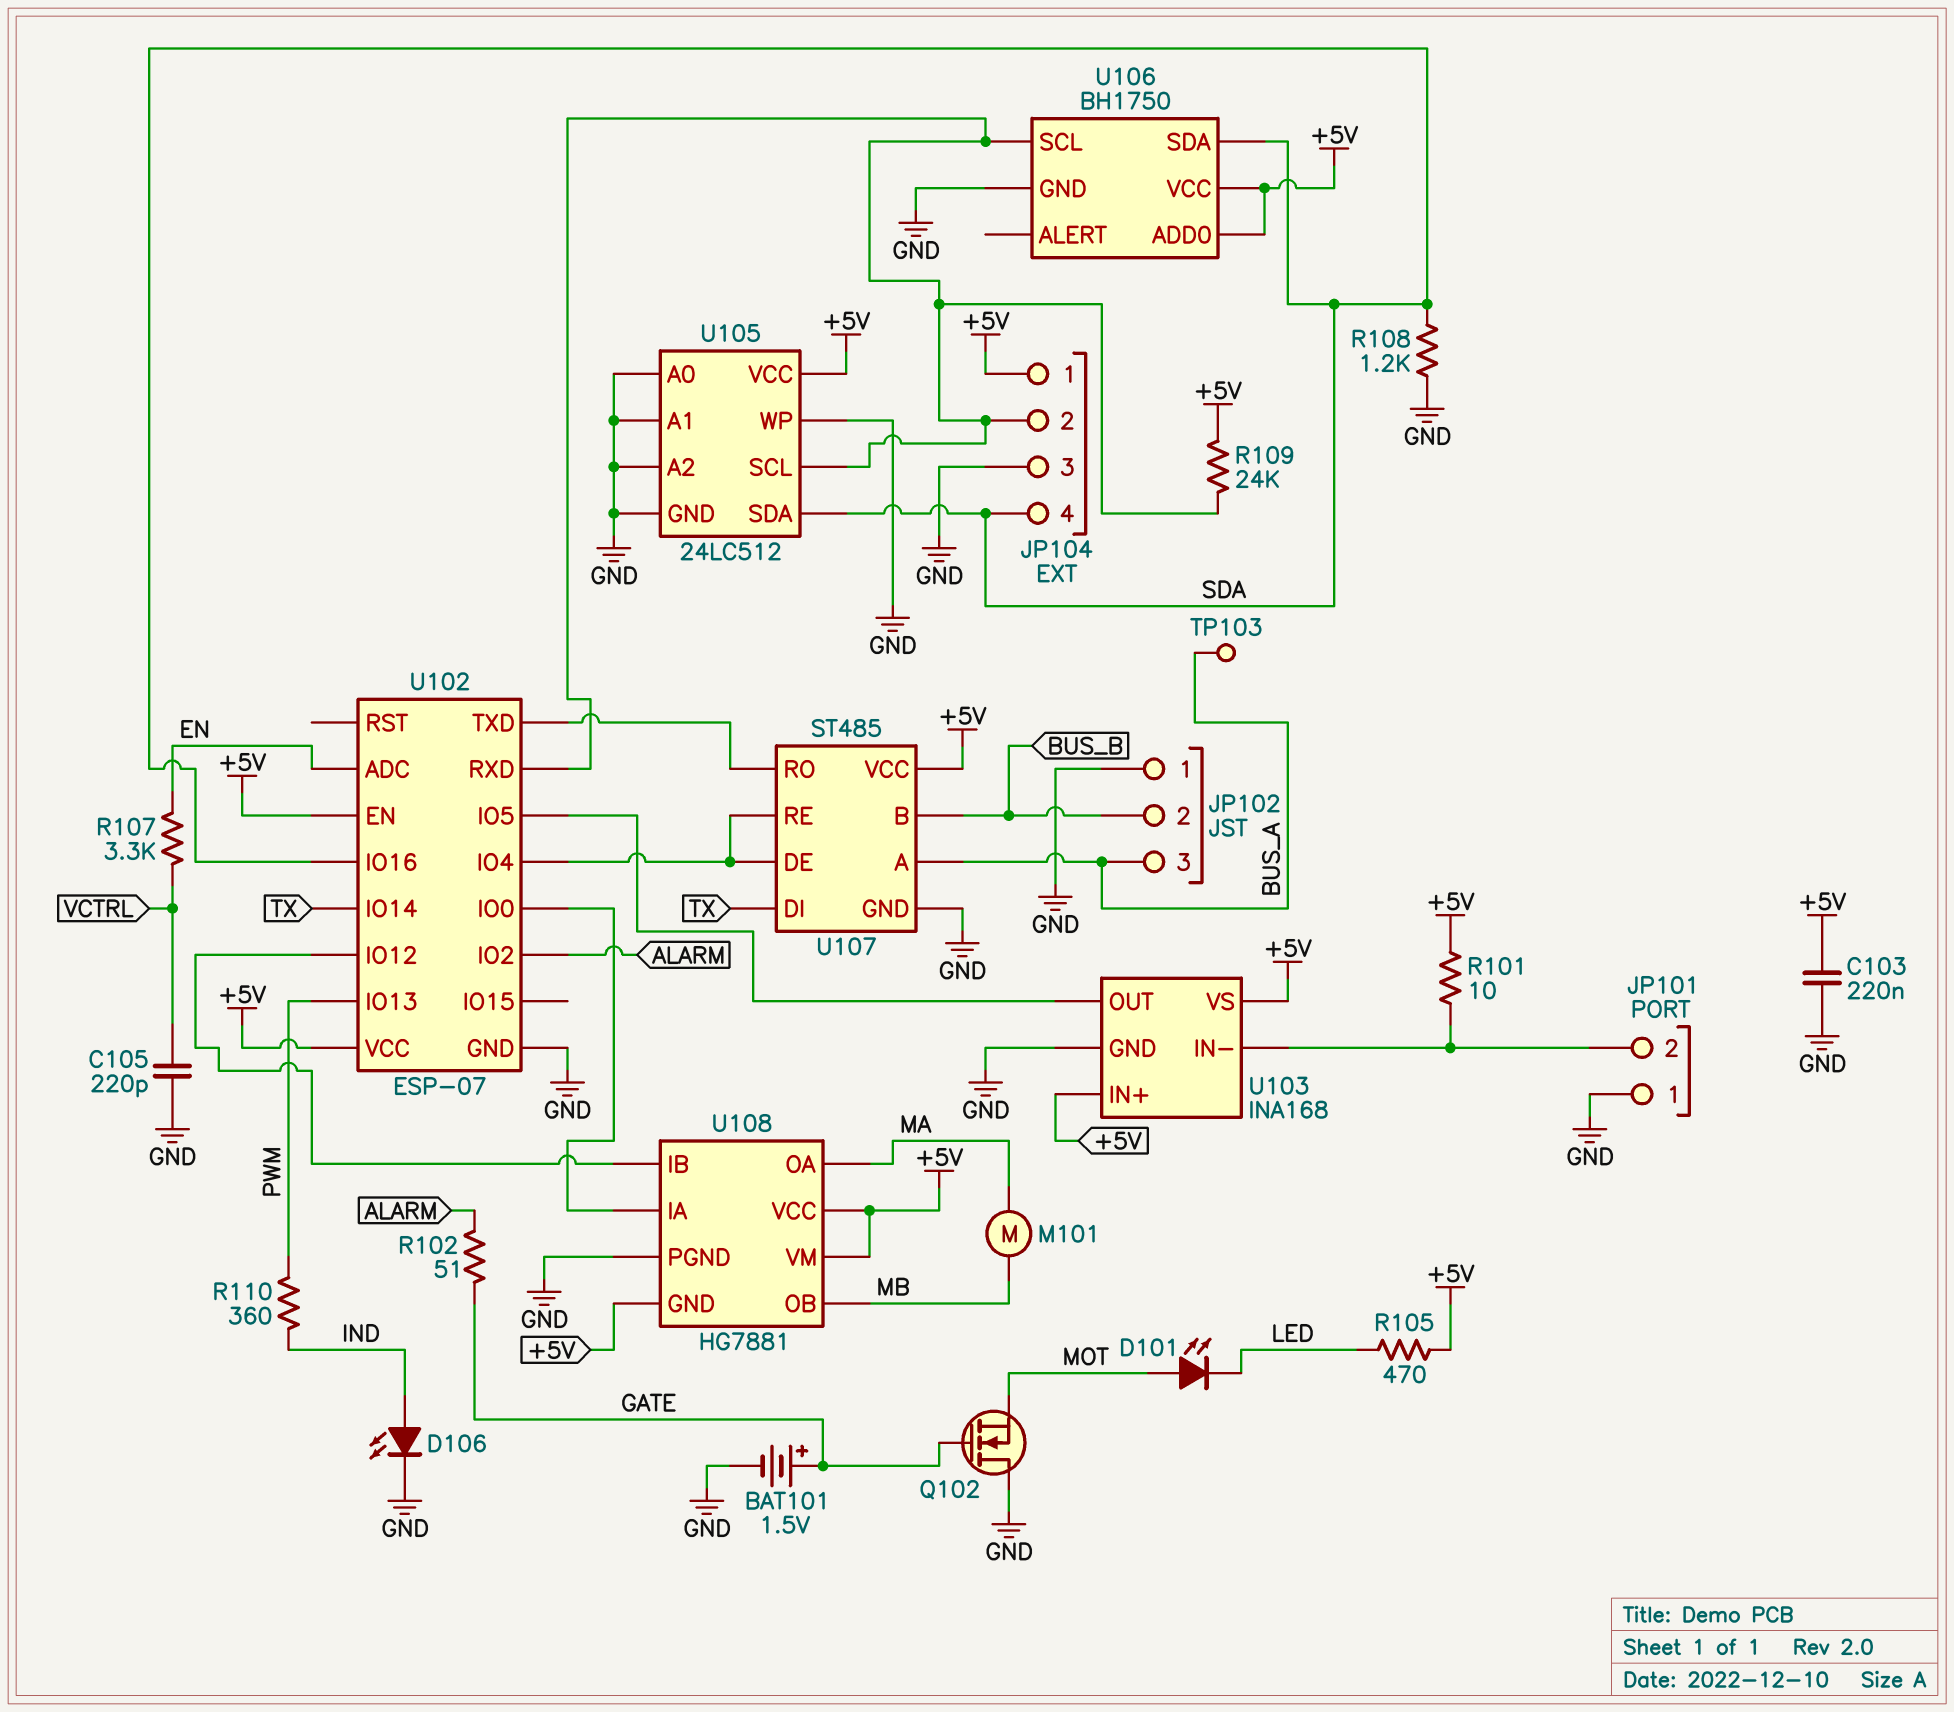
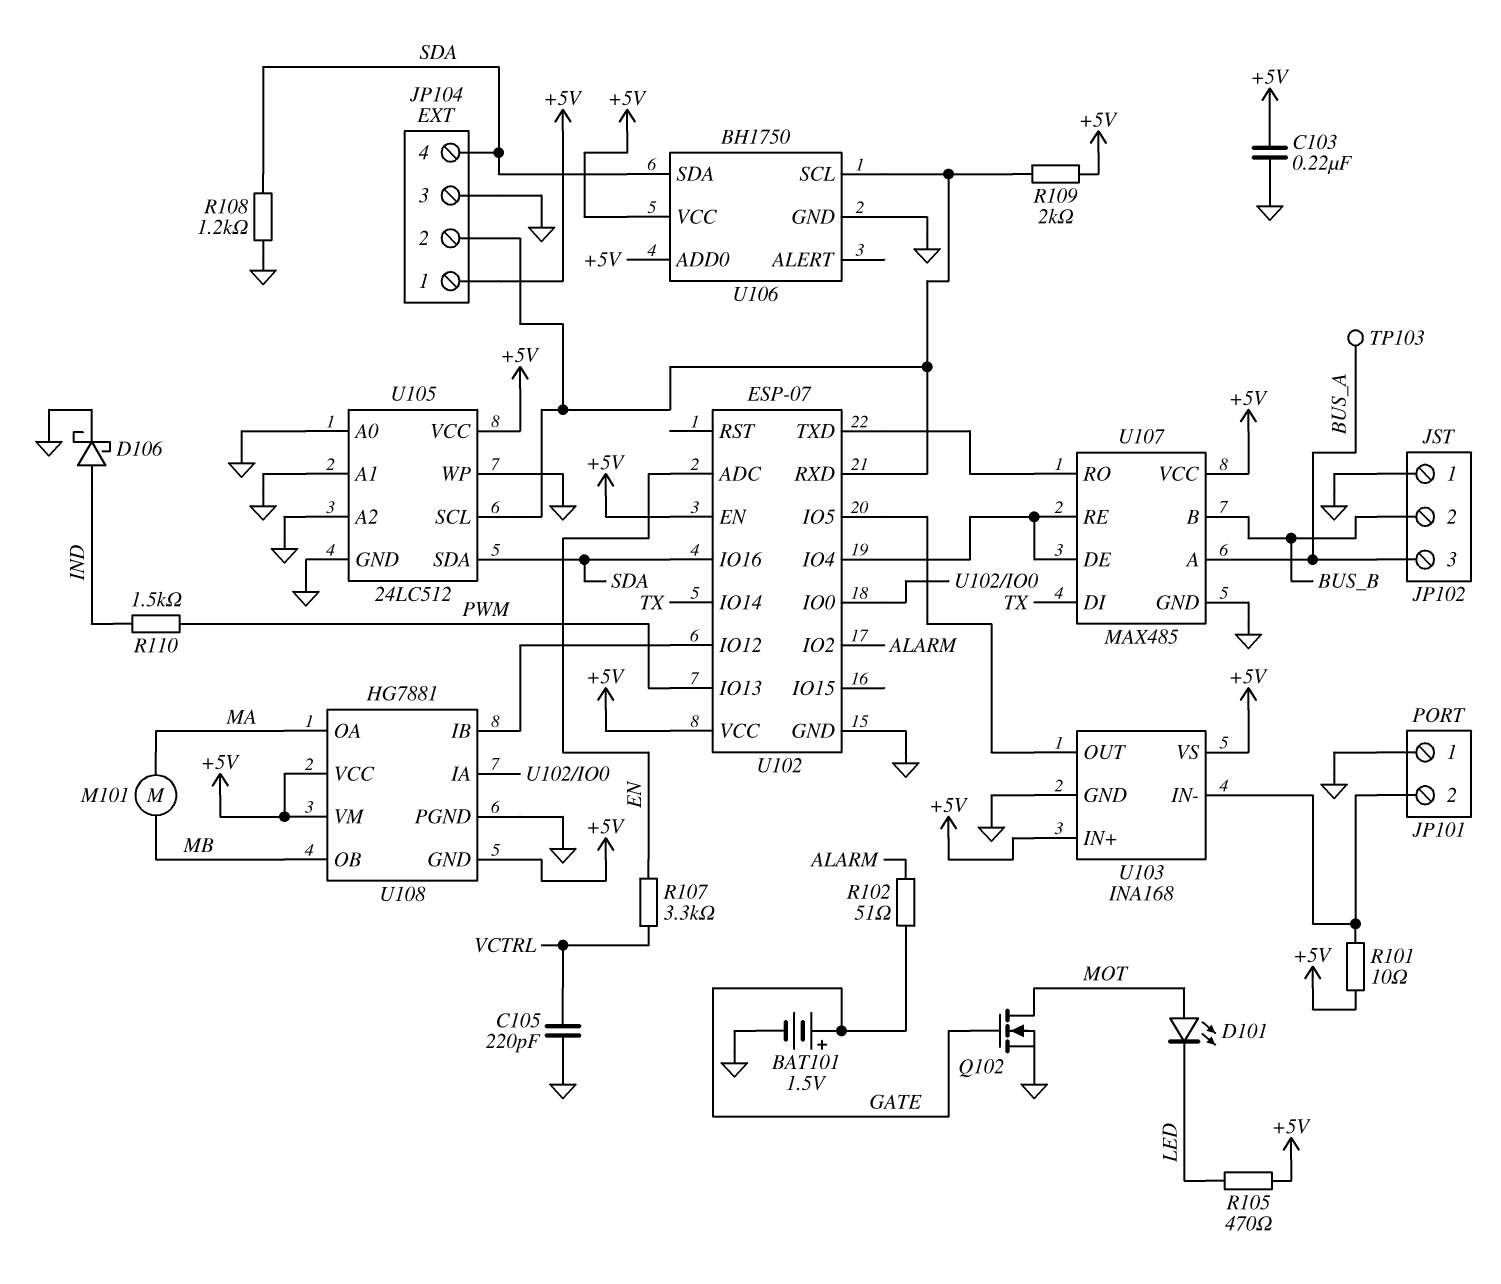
D106: LED (A IND, K GND) -> schottky (A IND, K GND)
Q102: NMOS (G GATE, D GND, S MOT) -> NMOS (G GATE, D MOT, S GND)
R109: 24k (+5V, JP104/2) -> 2k (+5V, JP104/2)
R110: 360 (IND, PWM) -> 1.5k (IND, PWM)
U107: ST485 -> MAX485

